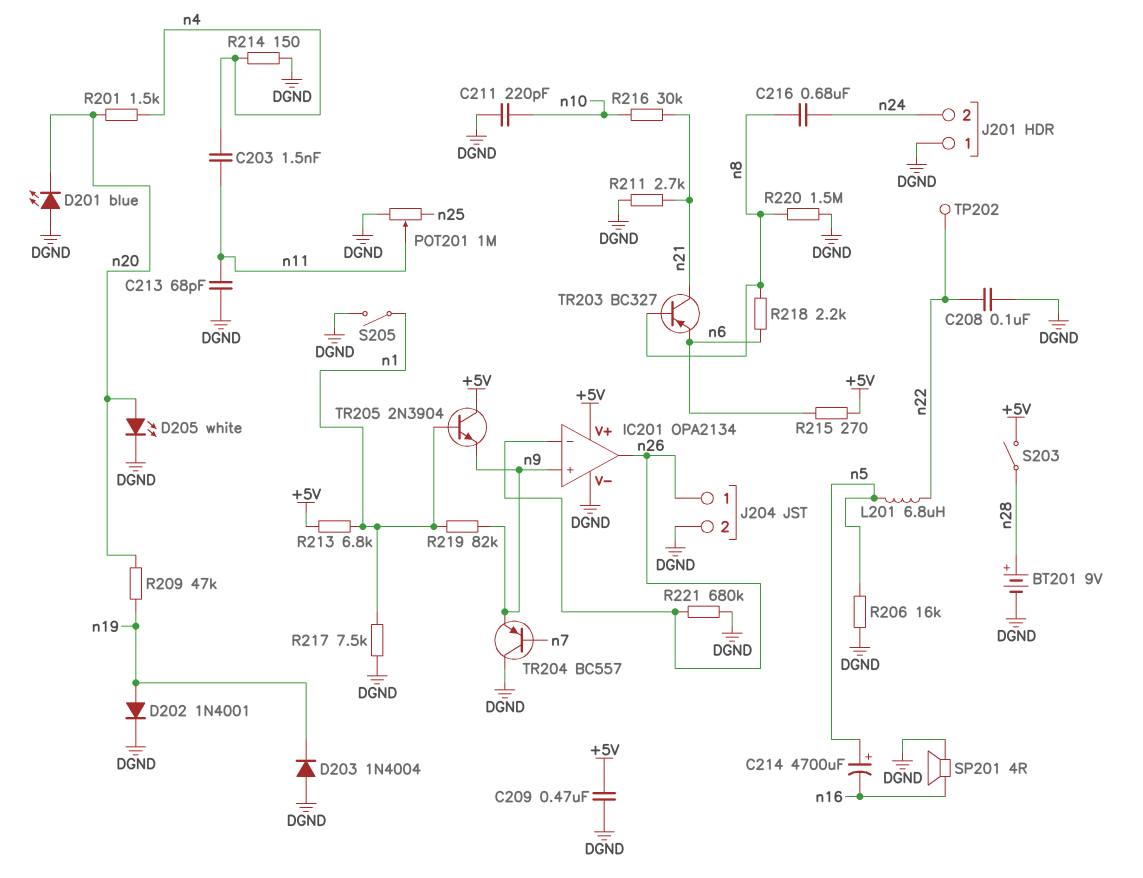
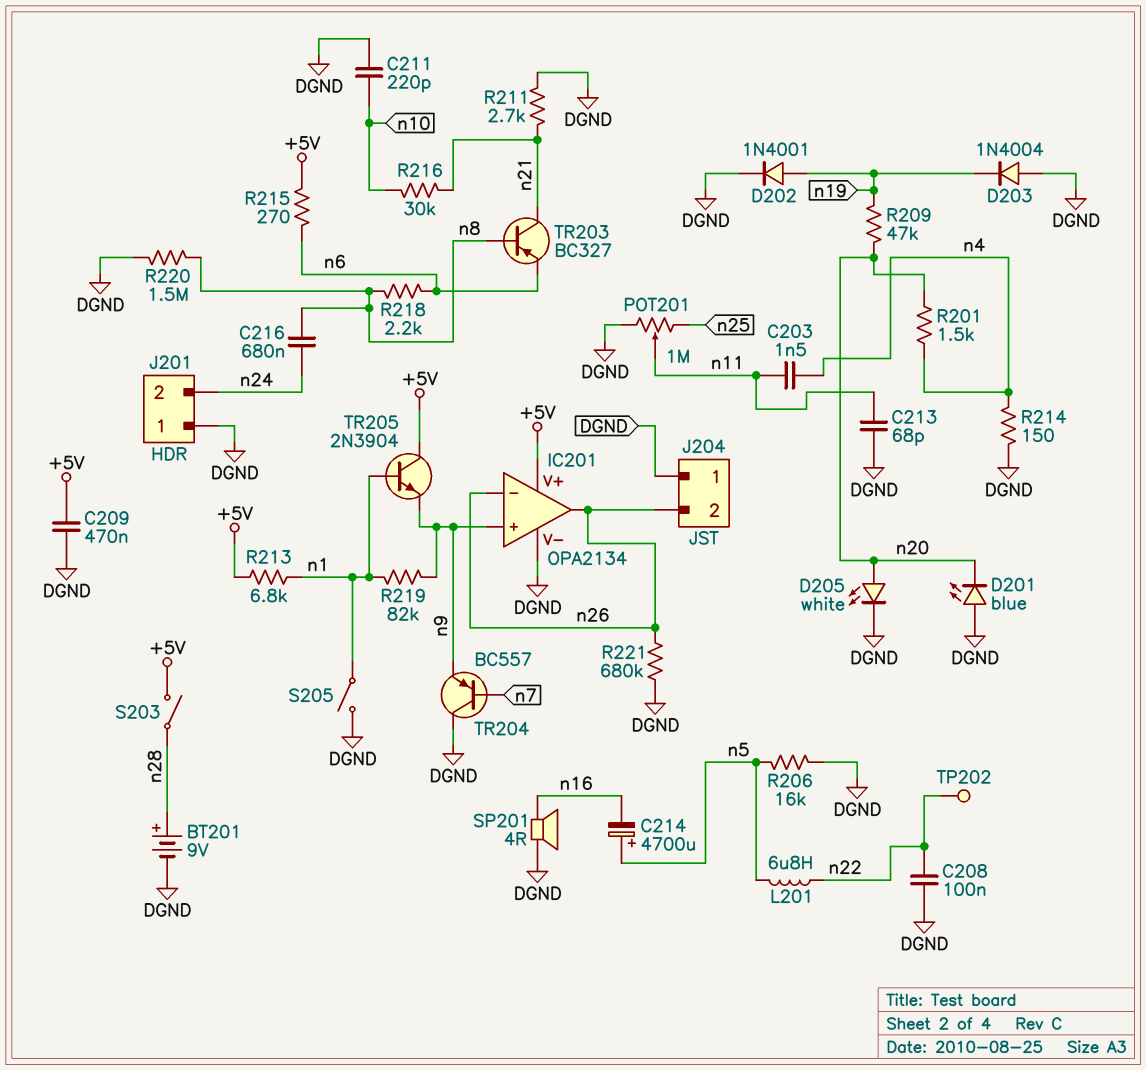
J204 pin 1: n26 -> DGND
J204 pin 2: DGND -> n26
R217: 7.5k (DGND, n1) -> none

